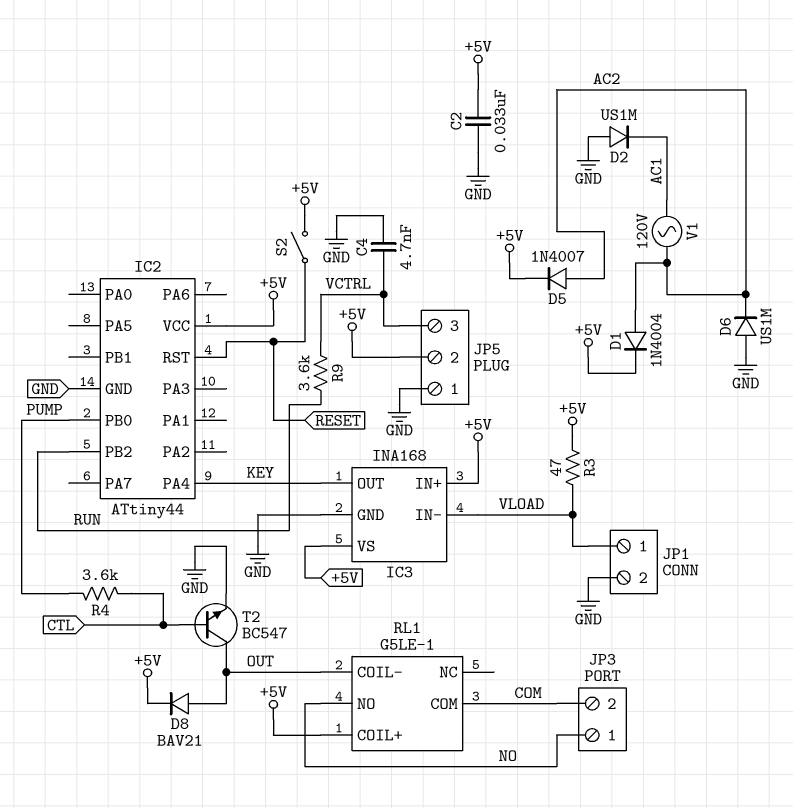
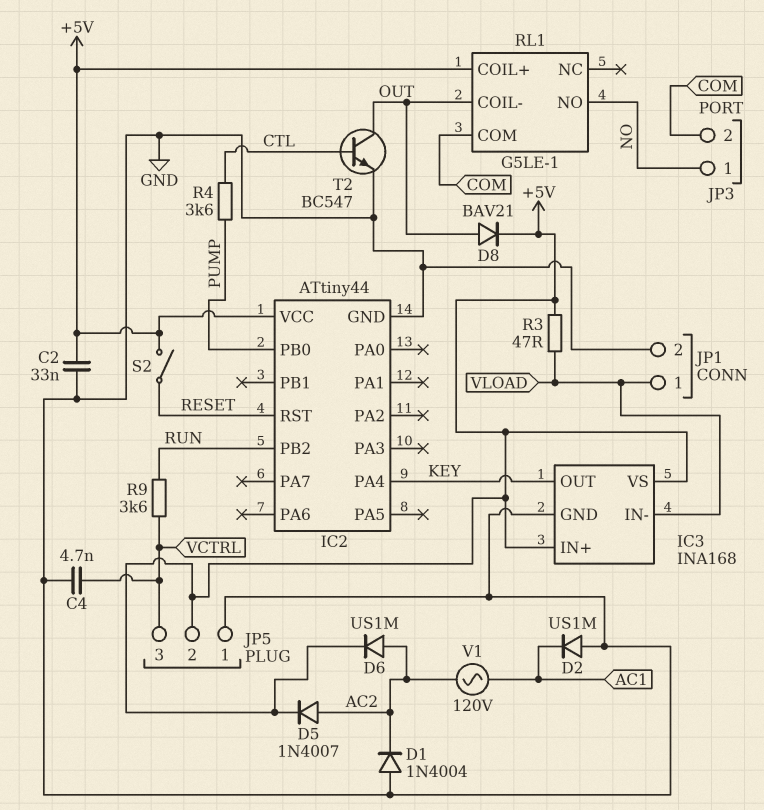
D1: diode 1N4004 (A AC2, K +5V) -> diode 1N4004 (A GND, K AC2)
D6: diode US1M (A GND, K AC2) -> diode US1M (A AC2, K +5V)

